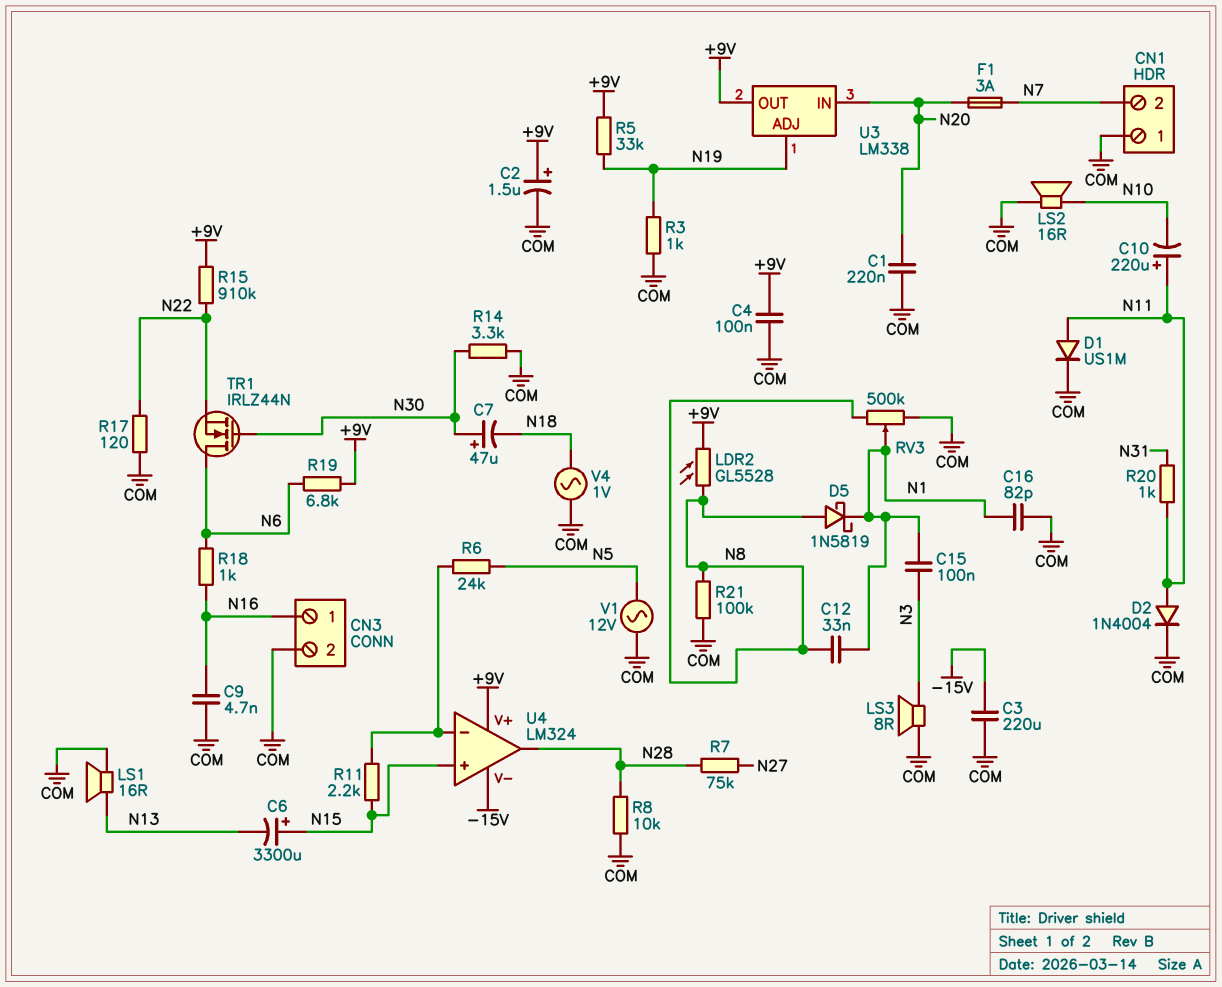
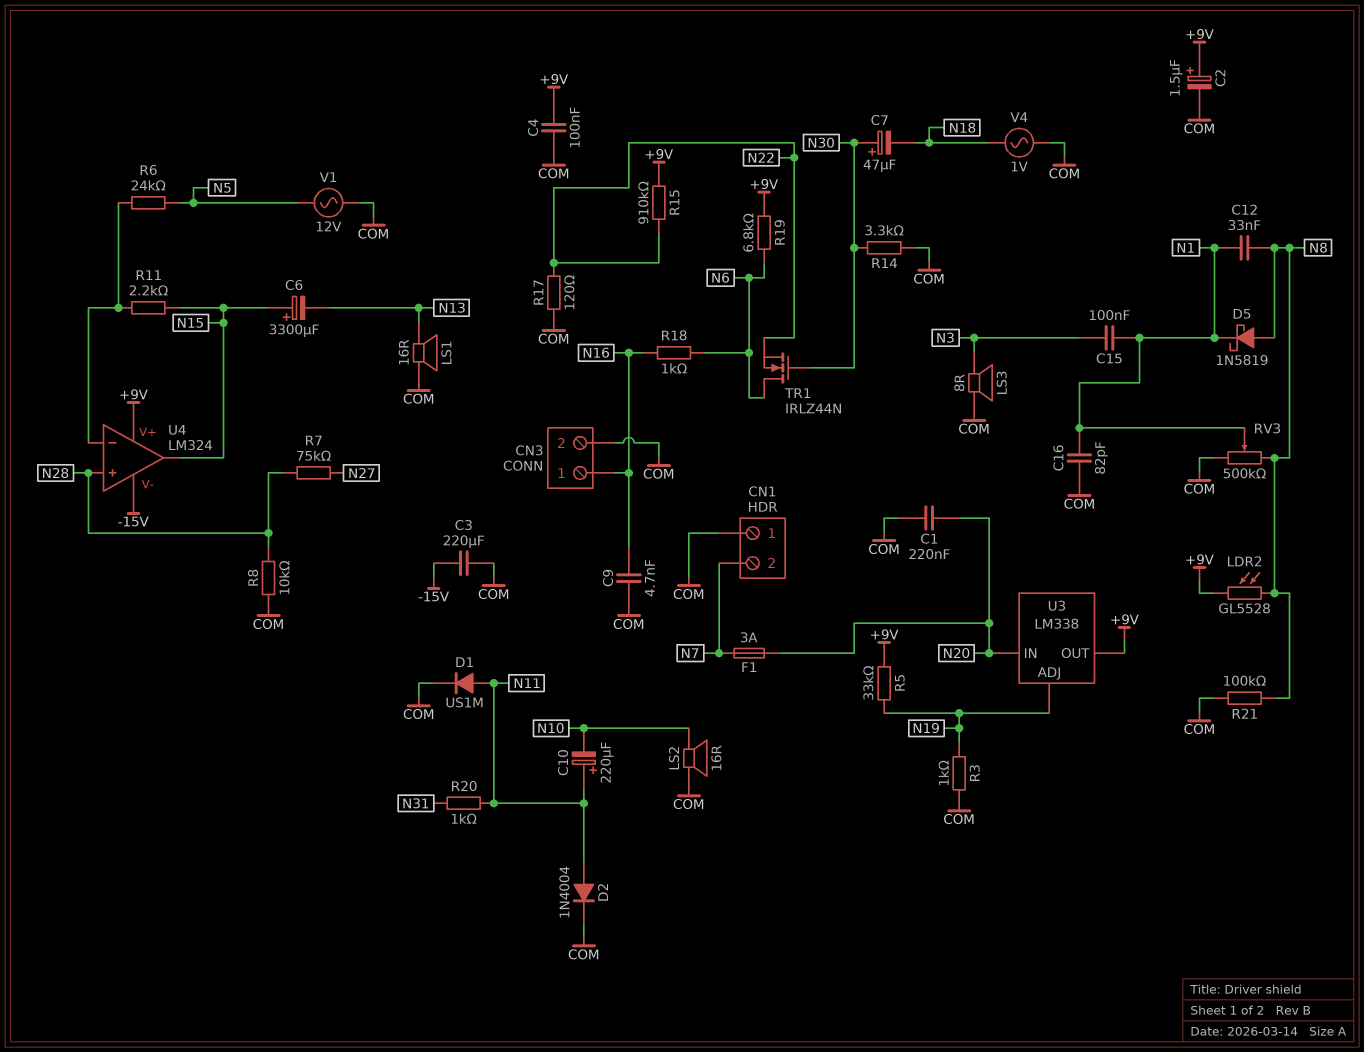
U4 pin in+: N15 -> N28
U4 pin out: N28 -> N15

